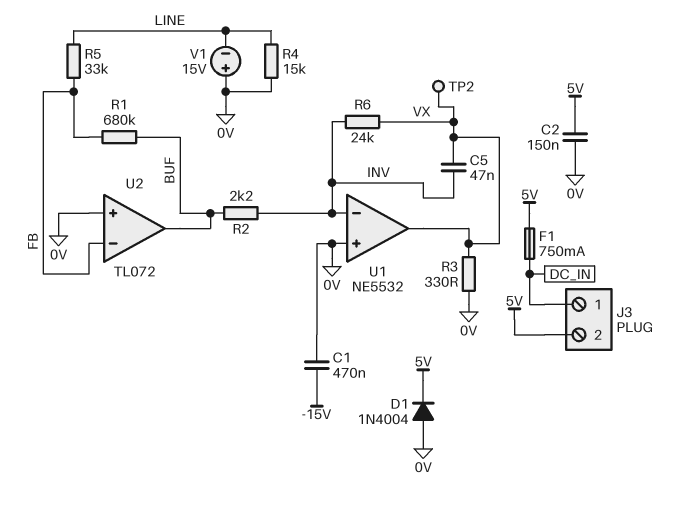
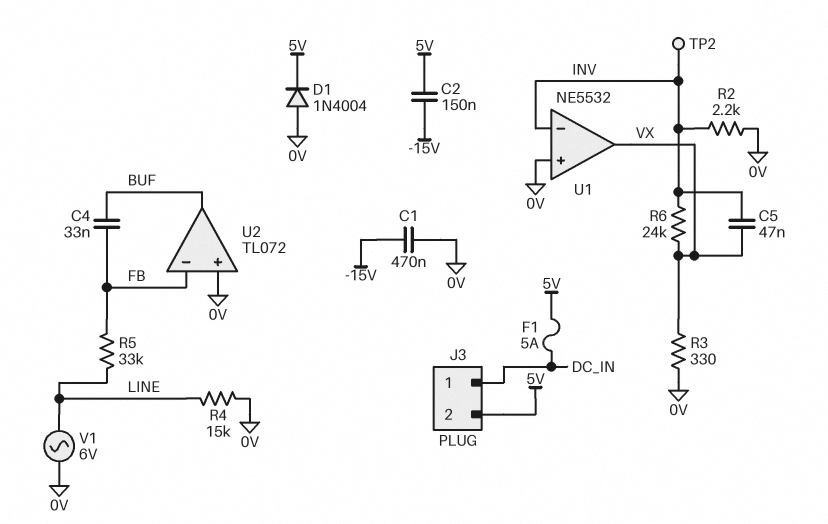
C2: 150nF (0V, 5V) -> 150nF (-15V, 5V)
C4: none -> 33nF (BUF, FB)
F1: 750mA (5V, DC_IN) -> 5A (5V, DC_IN)
R1: 680k (BUF, FB) -> none
R2: 2.2k (BUF, INV) -> 2.2k (0V, INV)
TP2: test point (VX) -> test point (INV)
V1: 15V (plus 0V, minus LINE) -> AC 6V (0V, LINE)

